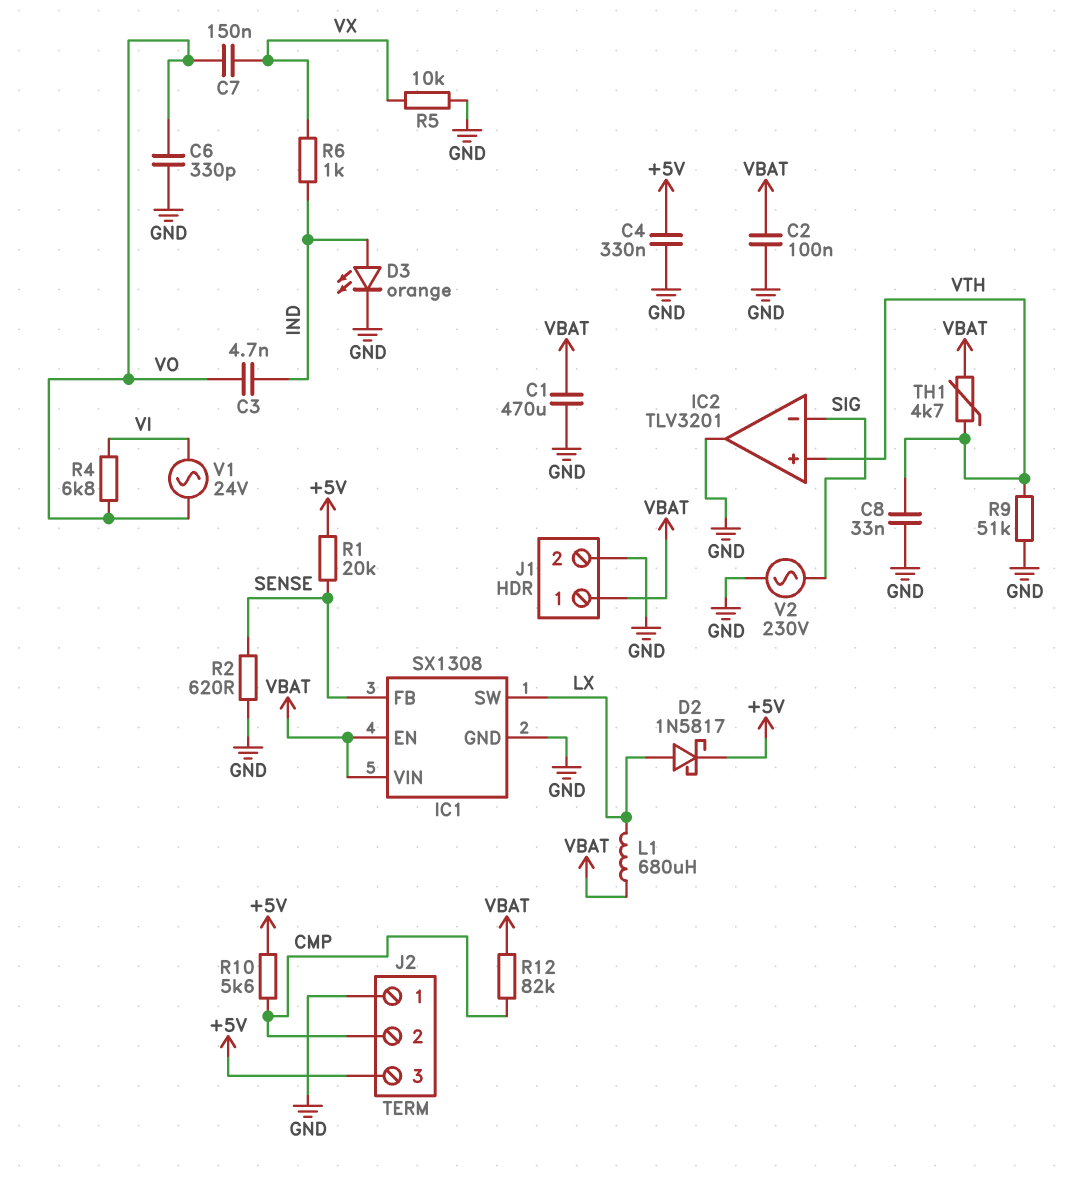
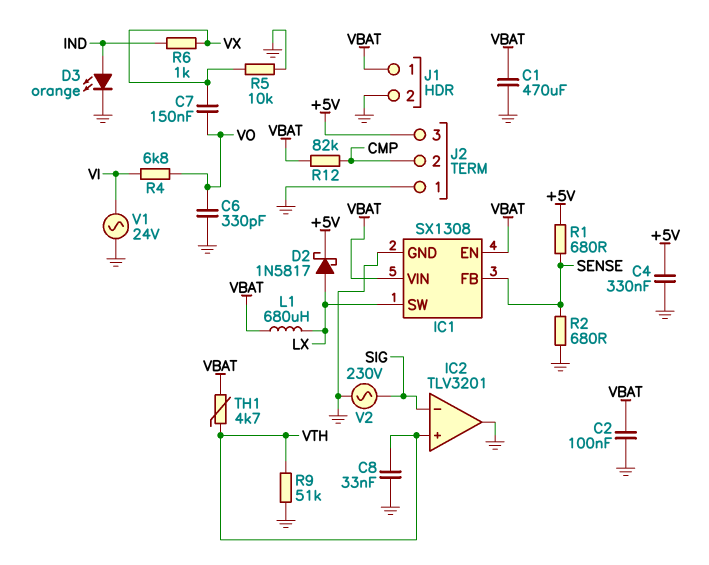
C3: 4.7nF (IND, VO) -> none
R1: 20k (+5V, SENSE) -> 680 (+5V, SENSE)
R2: 620 (GND, SENSE) -> 680 (GND, SENSE)
R10: 5.6k (+5V, CMP) -> none
V1: AC 24V (VI, VO) -> AC 24V (GND, VI)

